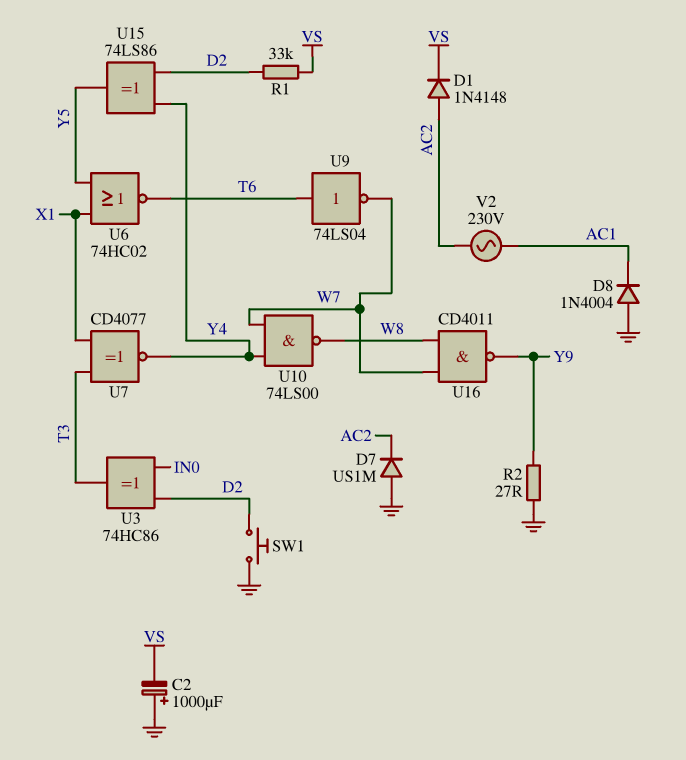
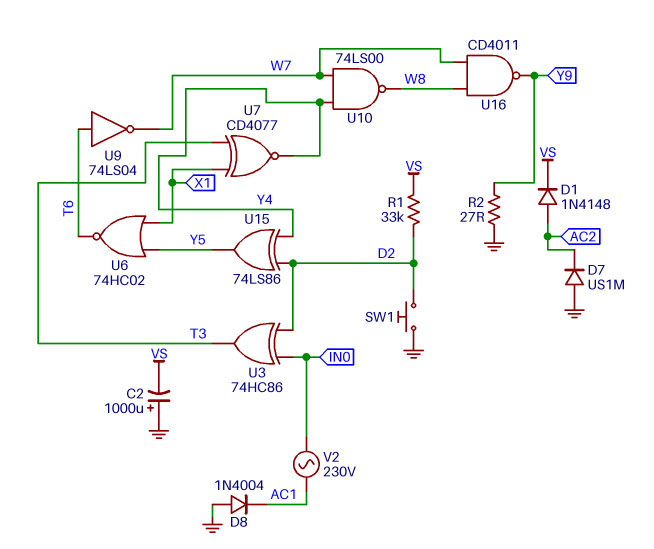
V2: AC 230V (AC1, AC2) -> AC 230V (AC1, IN0)

